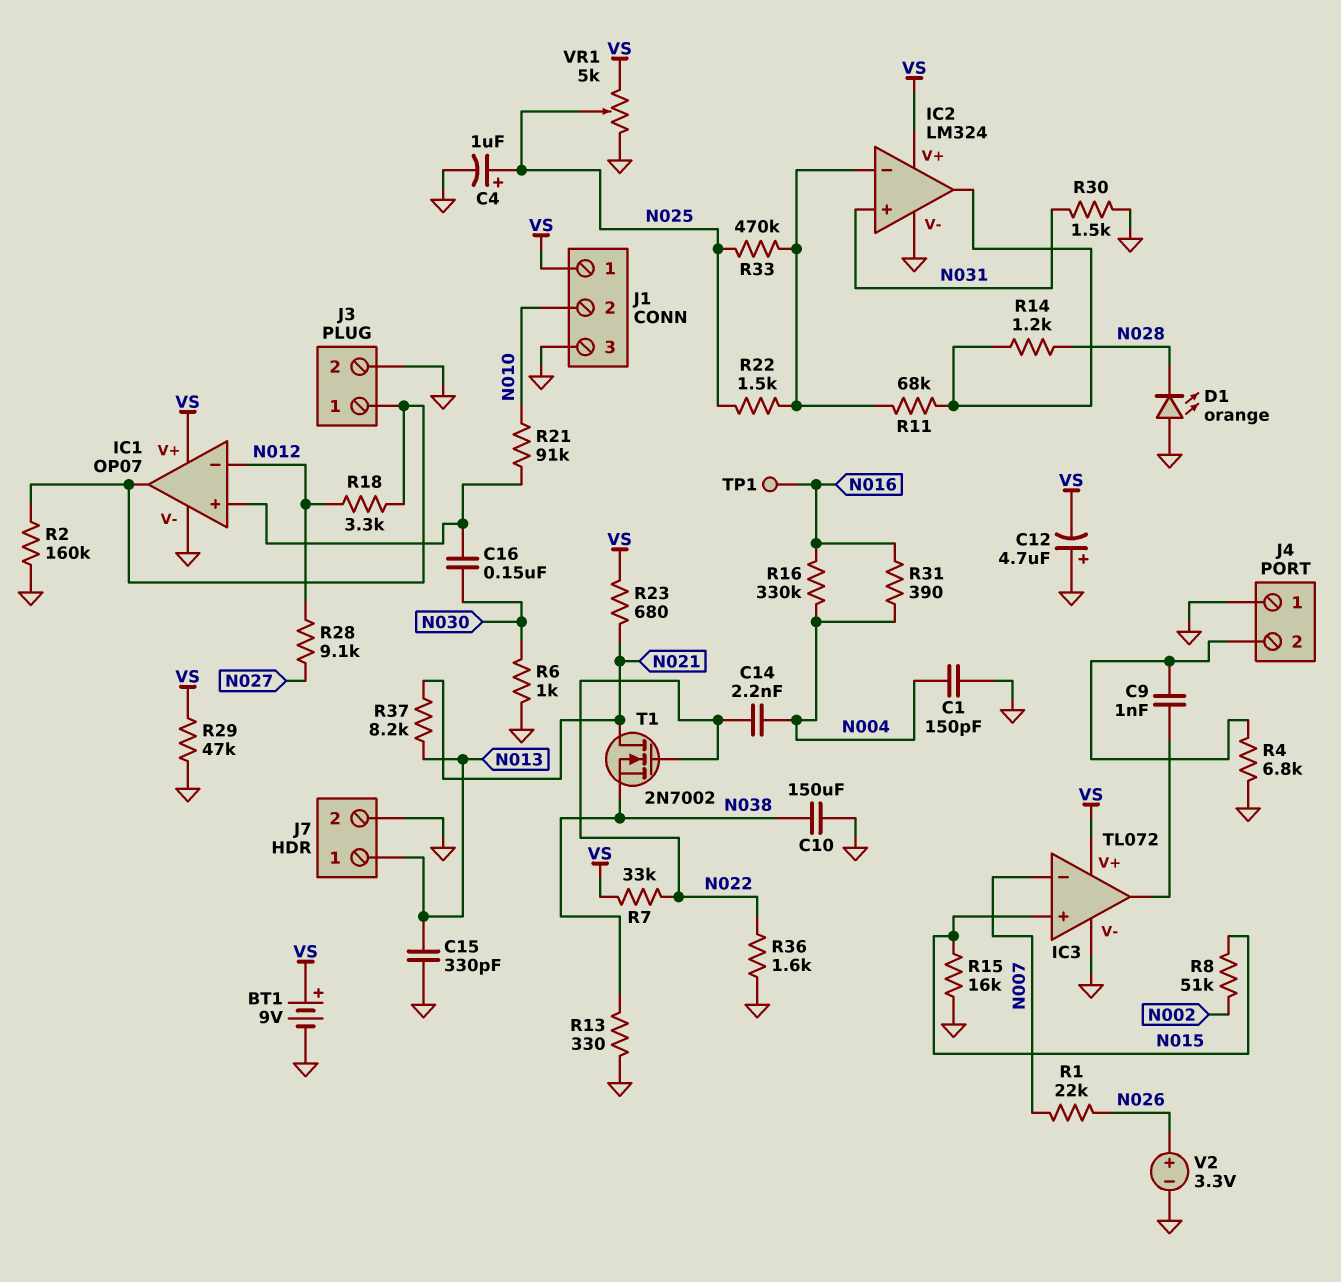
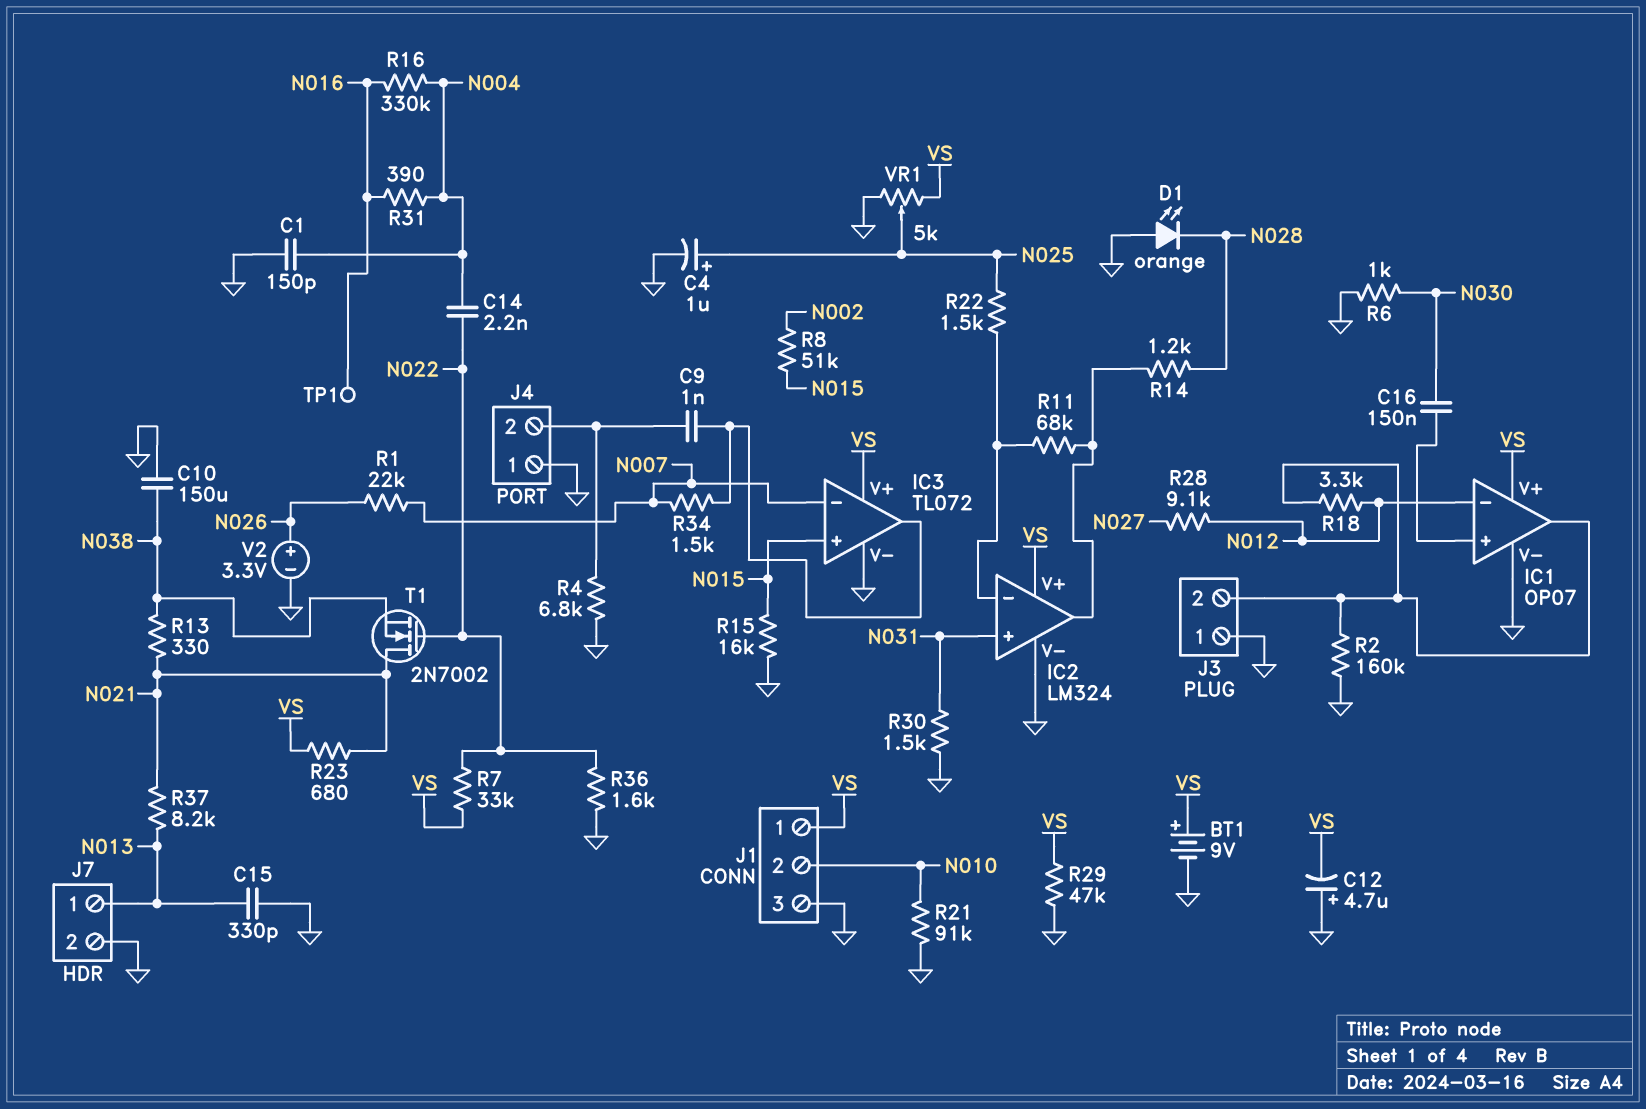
J3 pin 1: IC1/out -> GND
J3 pin 2: GND -> IC1/out
R13: 330 (GND, N038) -> 330 (N021, N038)
R21: 91k (IC1/in+, N010) -> 91k (GND, N010)
R33: 470k (IC2/in-, N025) -> none
R34: none -> 1.5k (IC3/out, N007)

